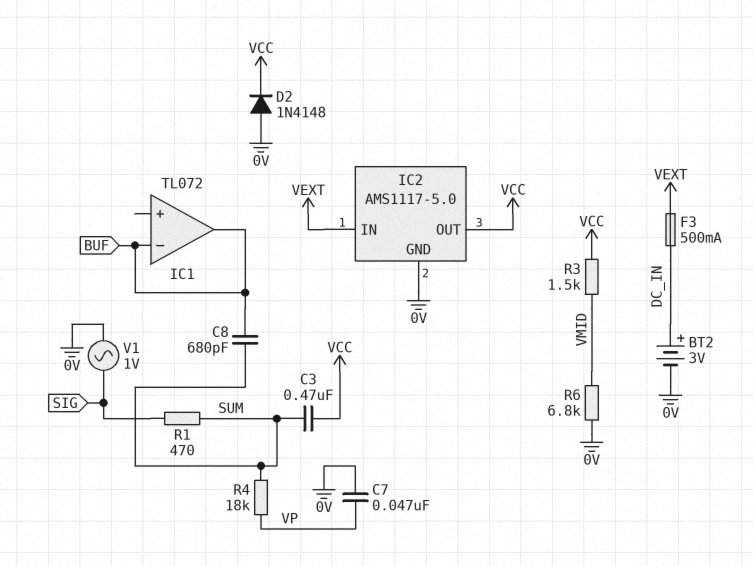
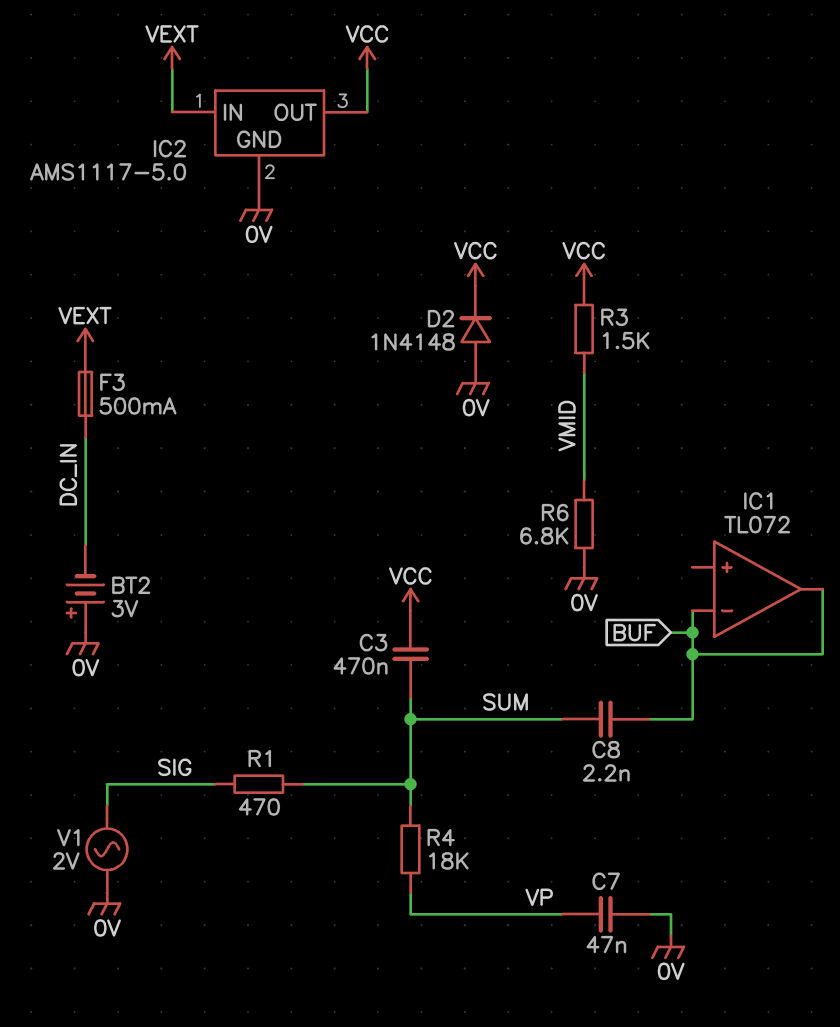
BT2: 3V (plus DC_IN, minus 0V) -> 3V (plus 0V, minus DC_IN)
C8: 680pF (BUF, SUM) -> 2.2nF (BUF, SUM)
V1: AC 1V (0V, SIG) -> AC 2V (0V, SIG)

